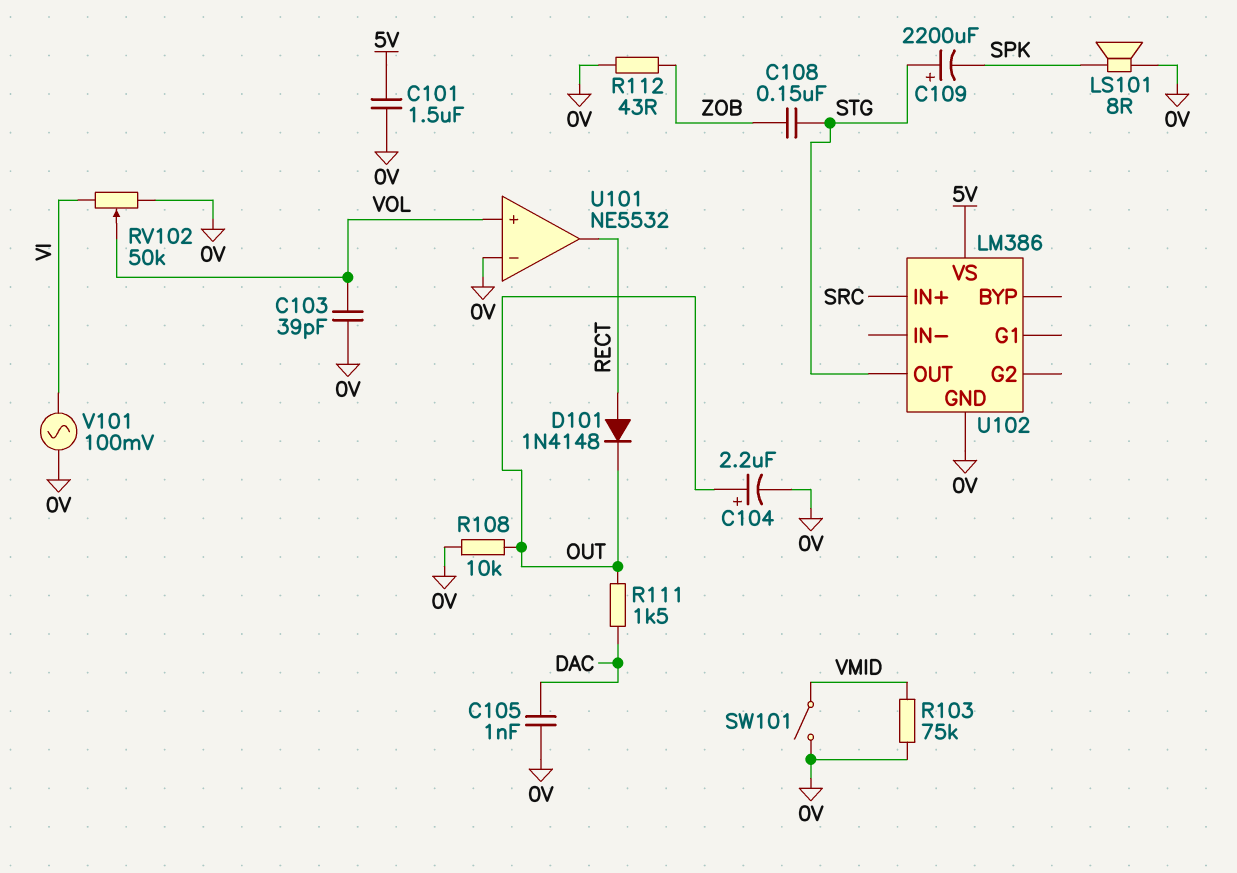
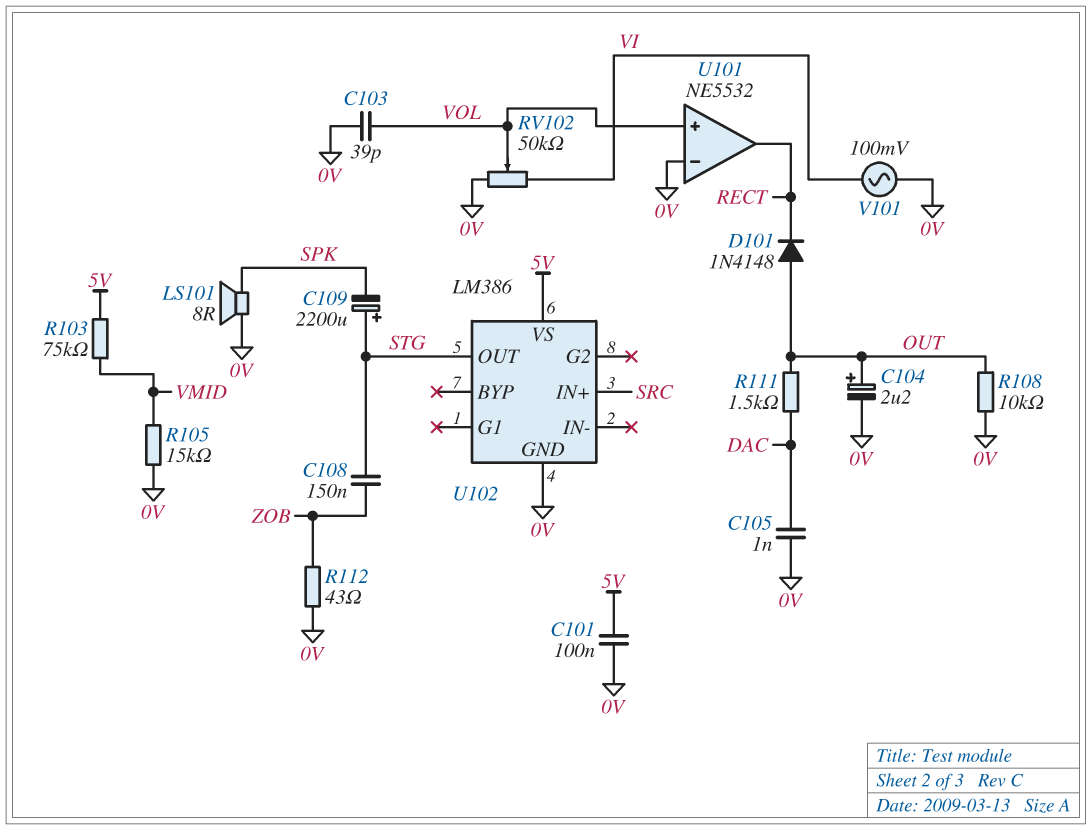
C101: 1.5uF (0V, 5V) -> 100nF (0V, 5V)
D101: diode 1N4148 (A RECT, K OUT) -> diode 1N4148 (A OUT, K RECT)
R103: 75k (0V, VMID) -> 75k (5V, VMID)
R105: none -> 15k (0V, VMID)
SW101: switch (0V, VMID) -> none

